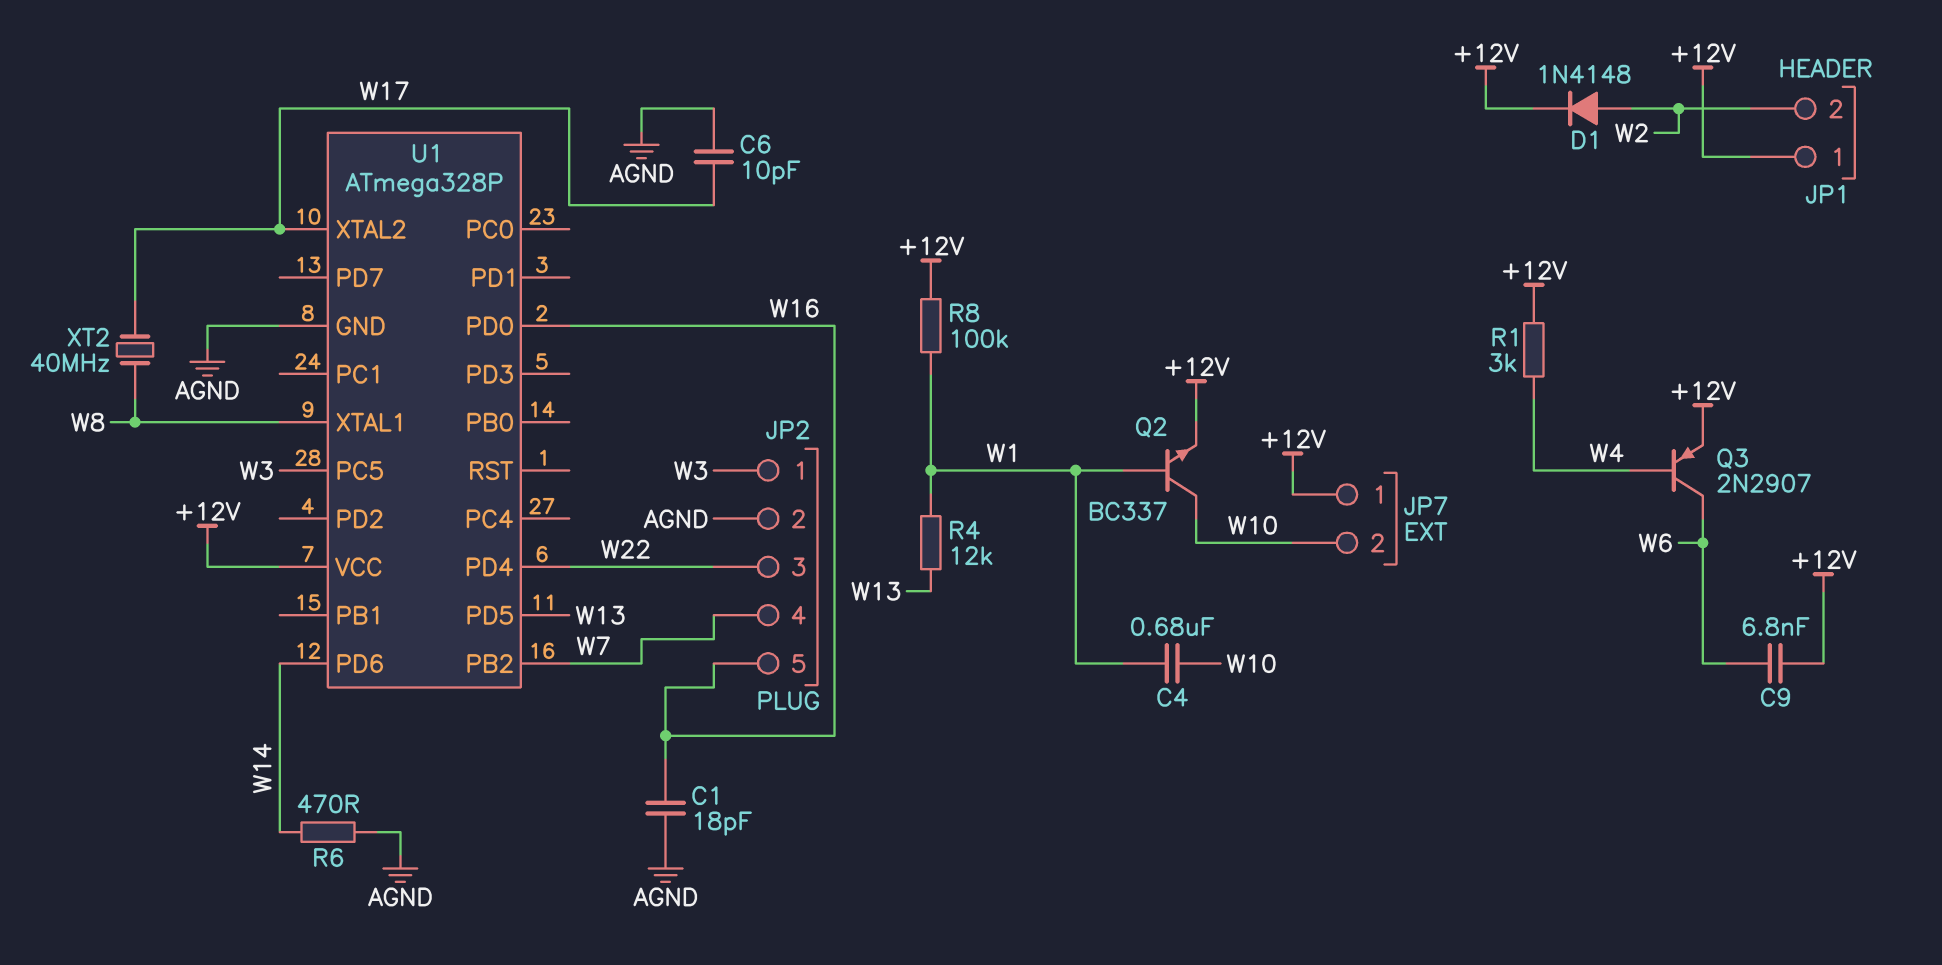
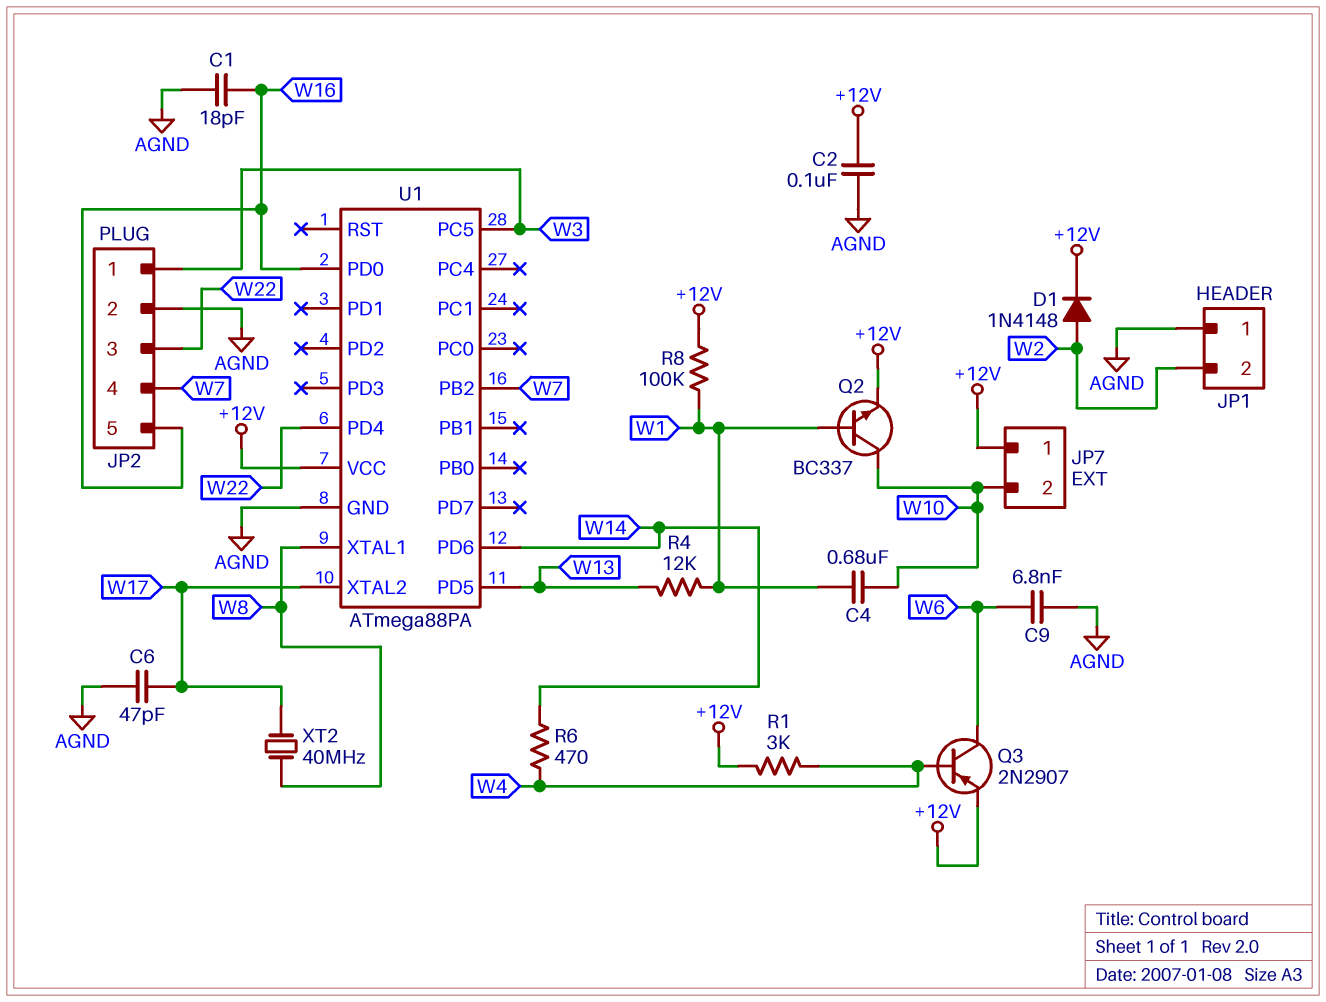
C2: none -> 100nF (+12V, AGND)
C6: 10pF (AGND, W17) -> 47pF (AGND, W17)
C9: 6.8nF (+12V, W6) -> 6.8nF (AGND, W6)
JP1 pin 1: +12V -> AGND
R6: 470 (AGND, W14) -> 470 (W4, W14)
U1: ATmega328P -> ATmega88PA

